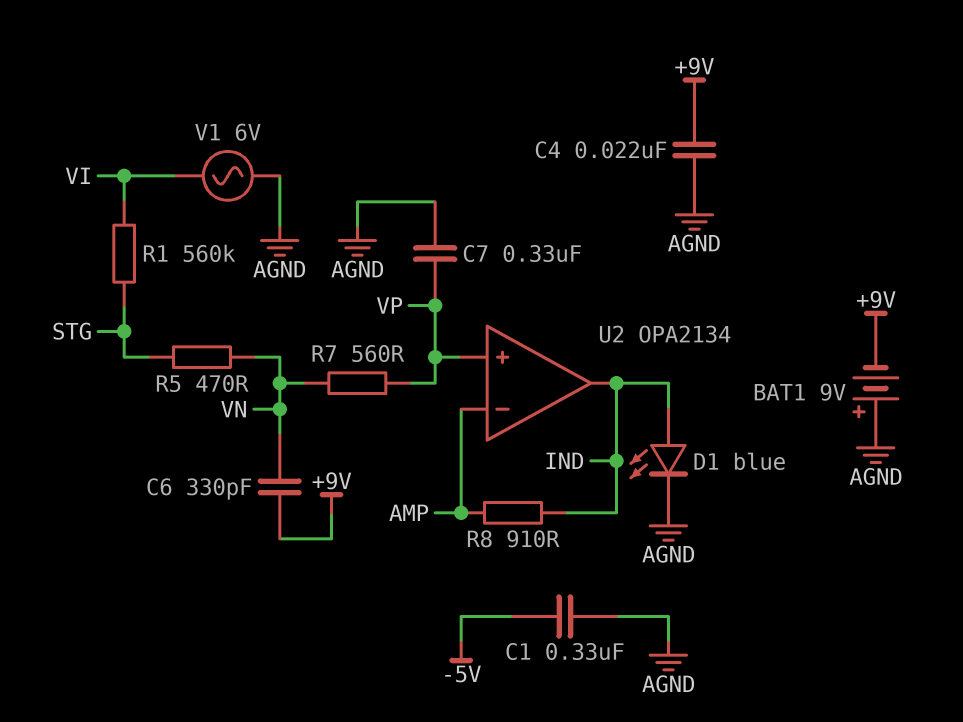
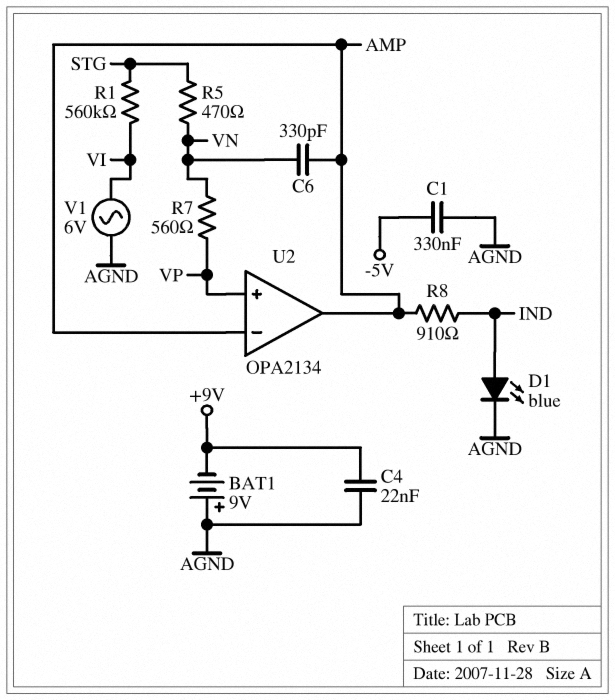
C6: 330pF (+9V, VN) -> 330pF (AMP, VN)
C7: 330nF (AGND, VP) -> none
U2 pin out: IND -> AMP

